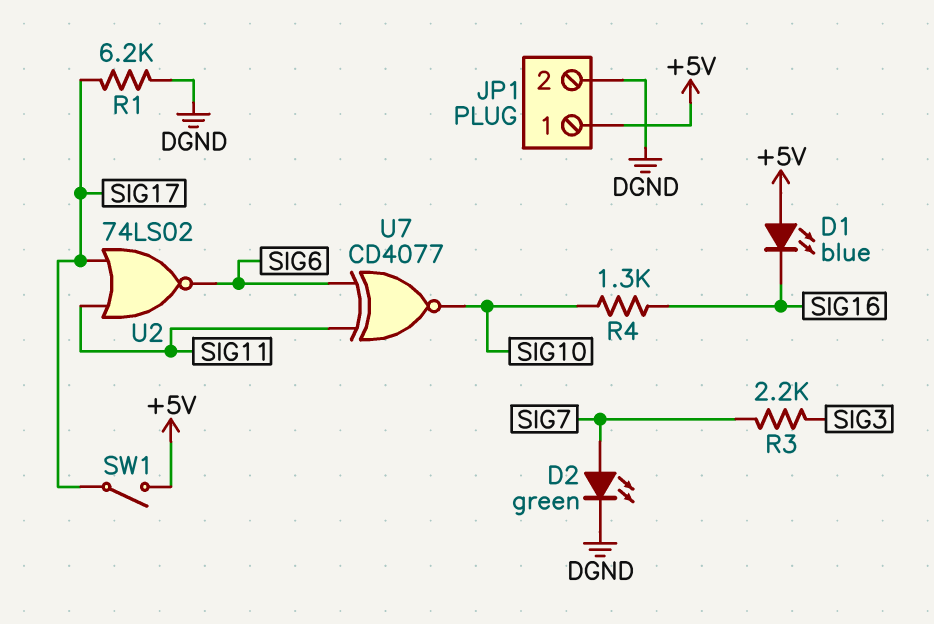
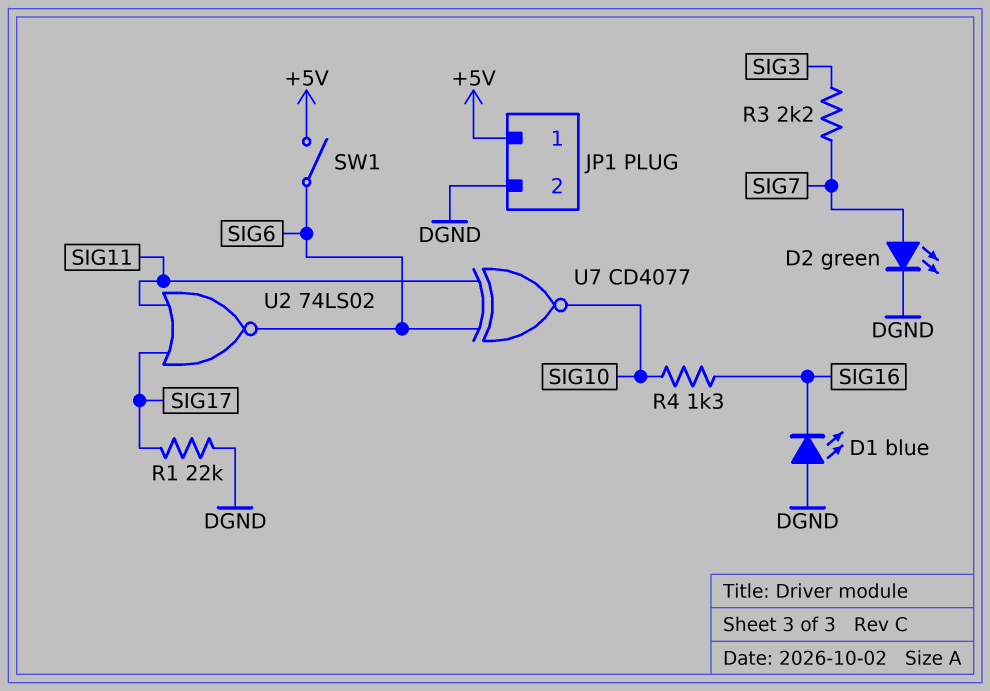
D1: LED blue (A +5V, K SIG16) -> LED blue (A DGND, K SIG16)
R1: 6.2k (DGND, SIG17) -> 22k (DGND, SIG17)
SW1: switch (+5V, SIG17) -> switch (+5V, SIG6)

